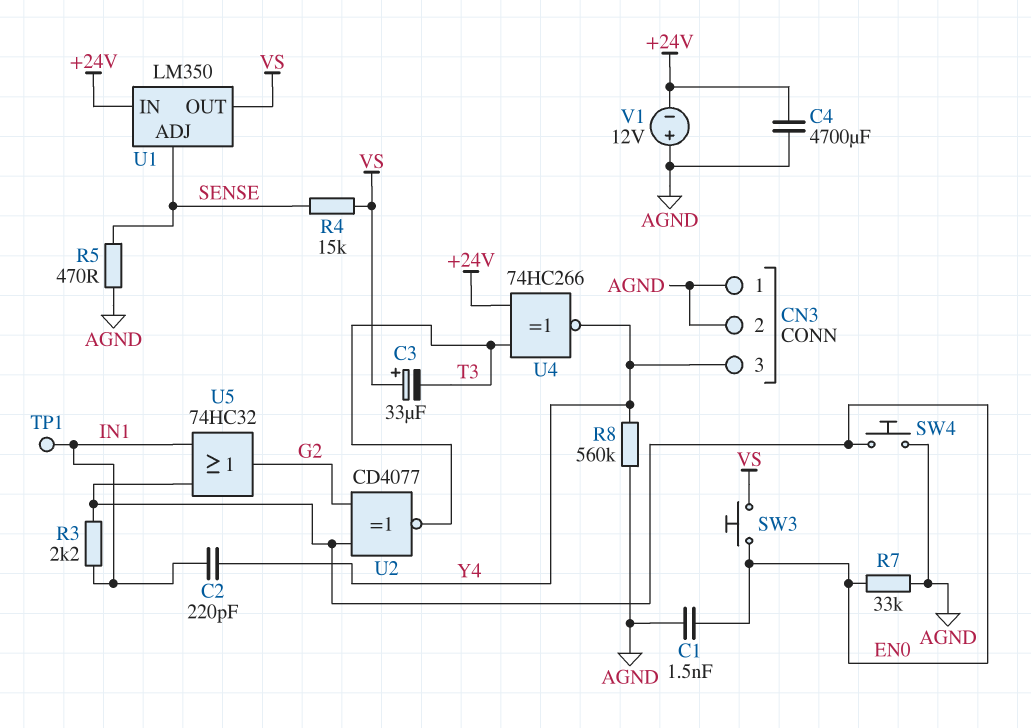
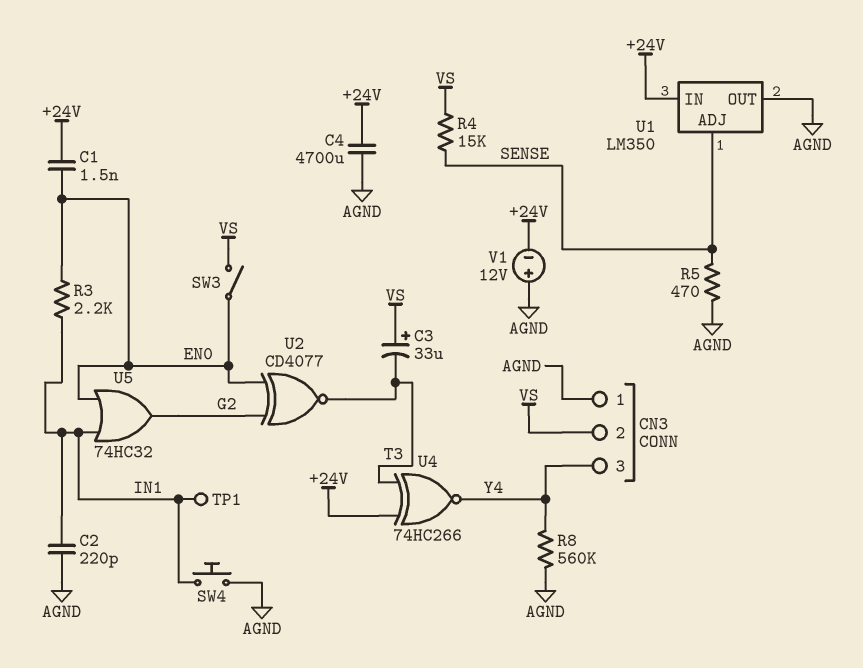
C1: 1.5nF (AGND, EN0) -> 1.5nF (+24V, EN0)
C2: 220pF (IN1, Y4) -> 220pF (AGND, IN1)
CN3 pin 2: AGND -> VS
R7: 33k (AGND, EN0) -> none
SW3: button (EN0, VS) -> switch (EN0, VS)
SW4: button (AGND, EN0) -> button (AGND, IN1)
U1 pin OUT: VS -> AGND

